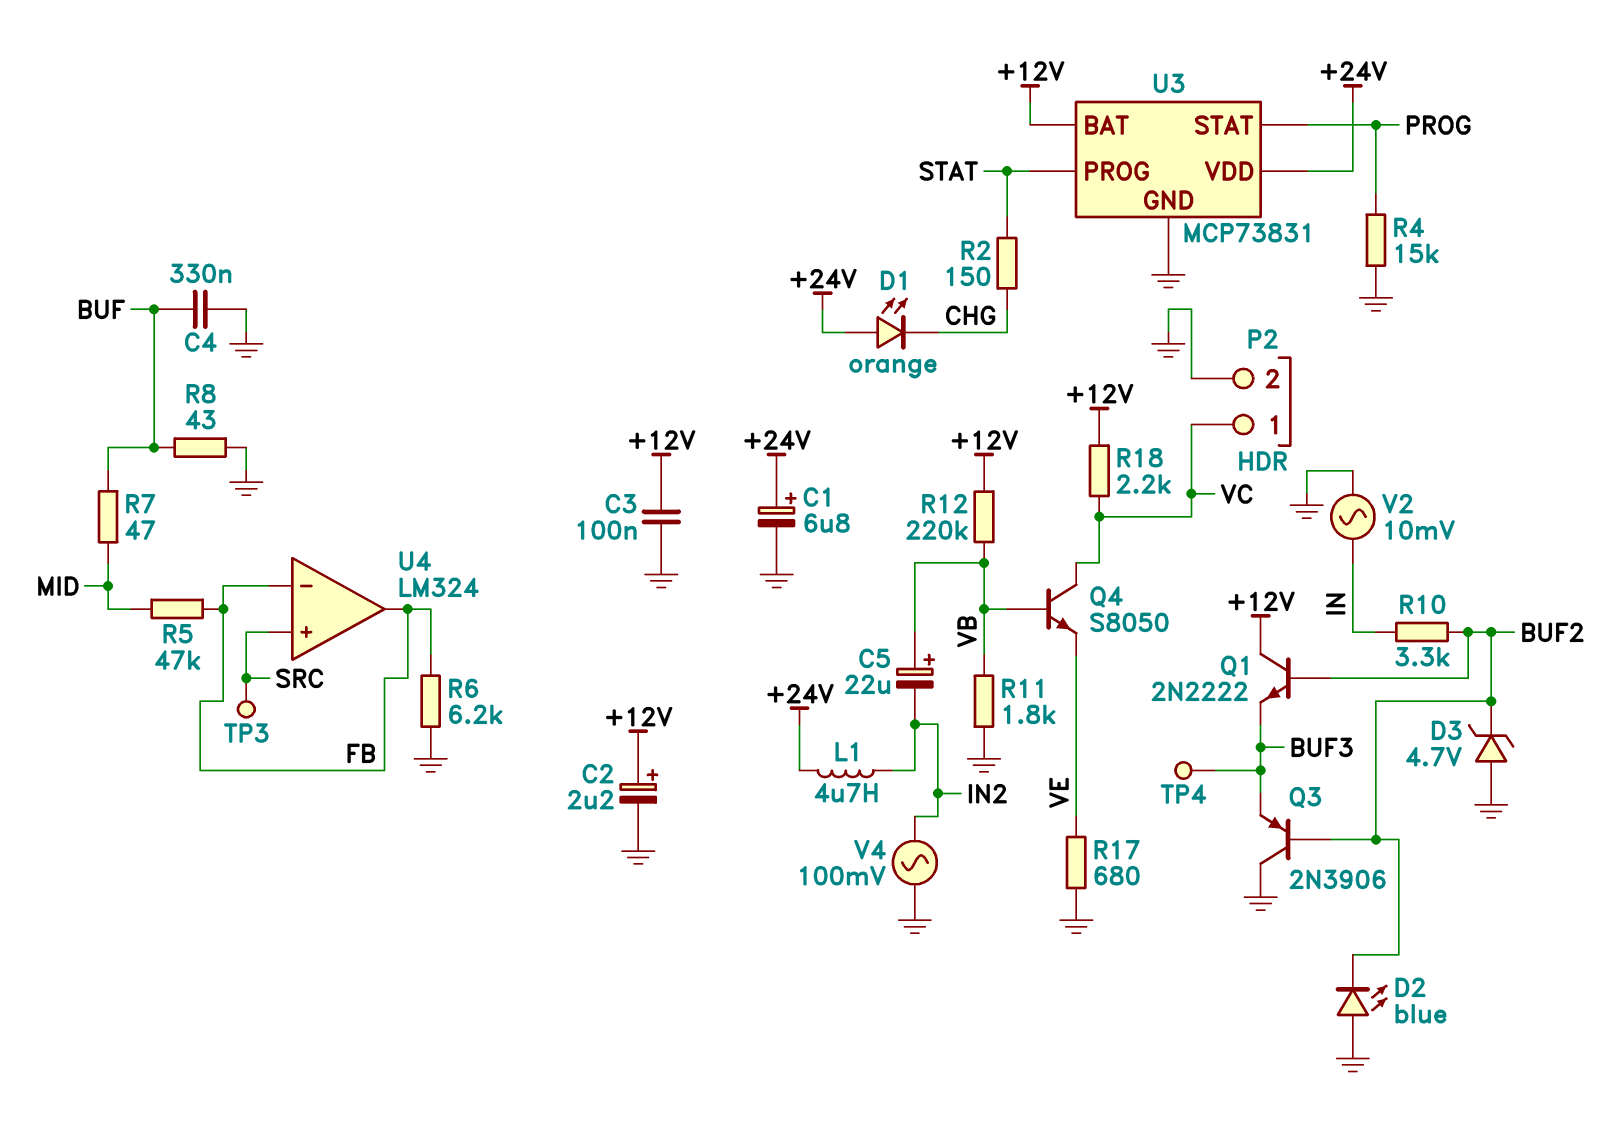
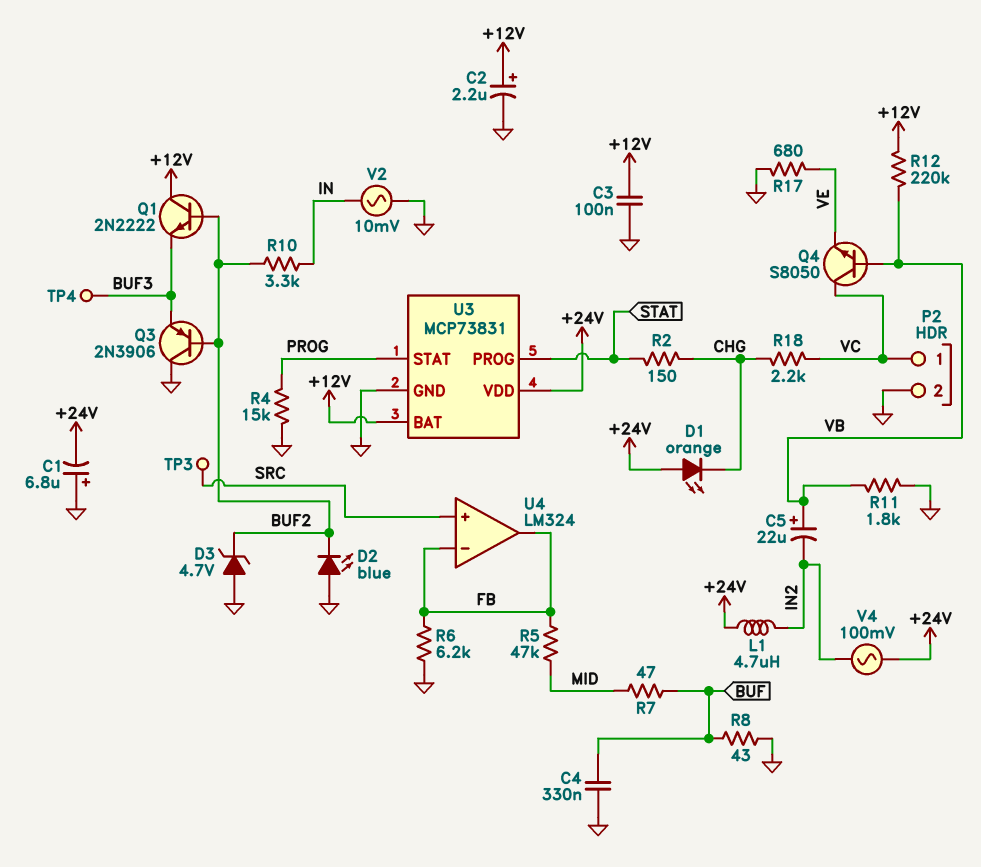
C1: 6.8uF (plus +24V, minus GND) -> 6.8uF (plus GND, minus +24V)
R18: 2.2k (+12V, VC) -> 2.2k (CHG, VC)
V4: AC 100mV (GND, IN2) -> AC 100mV (+24V, IN2)

